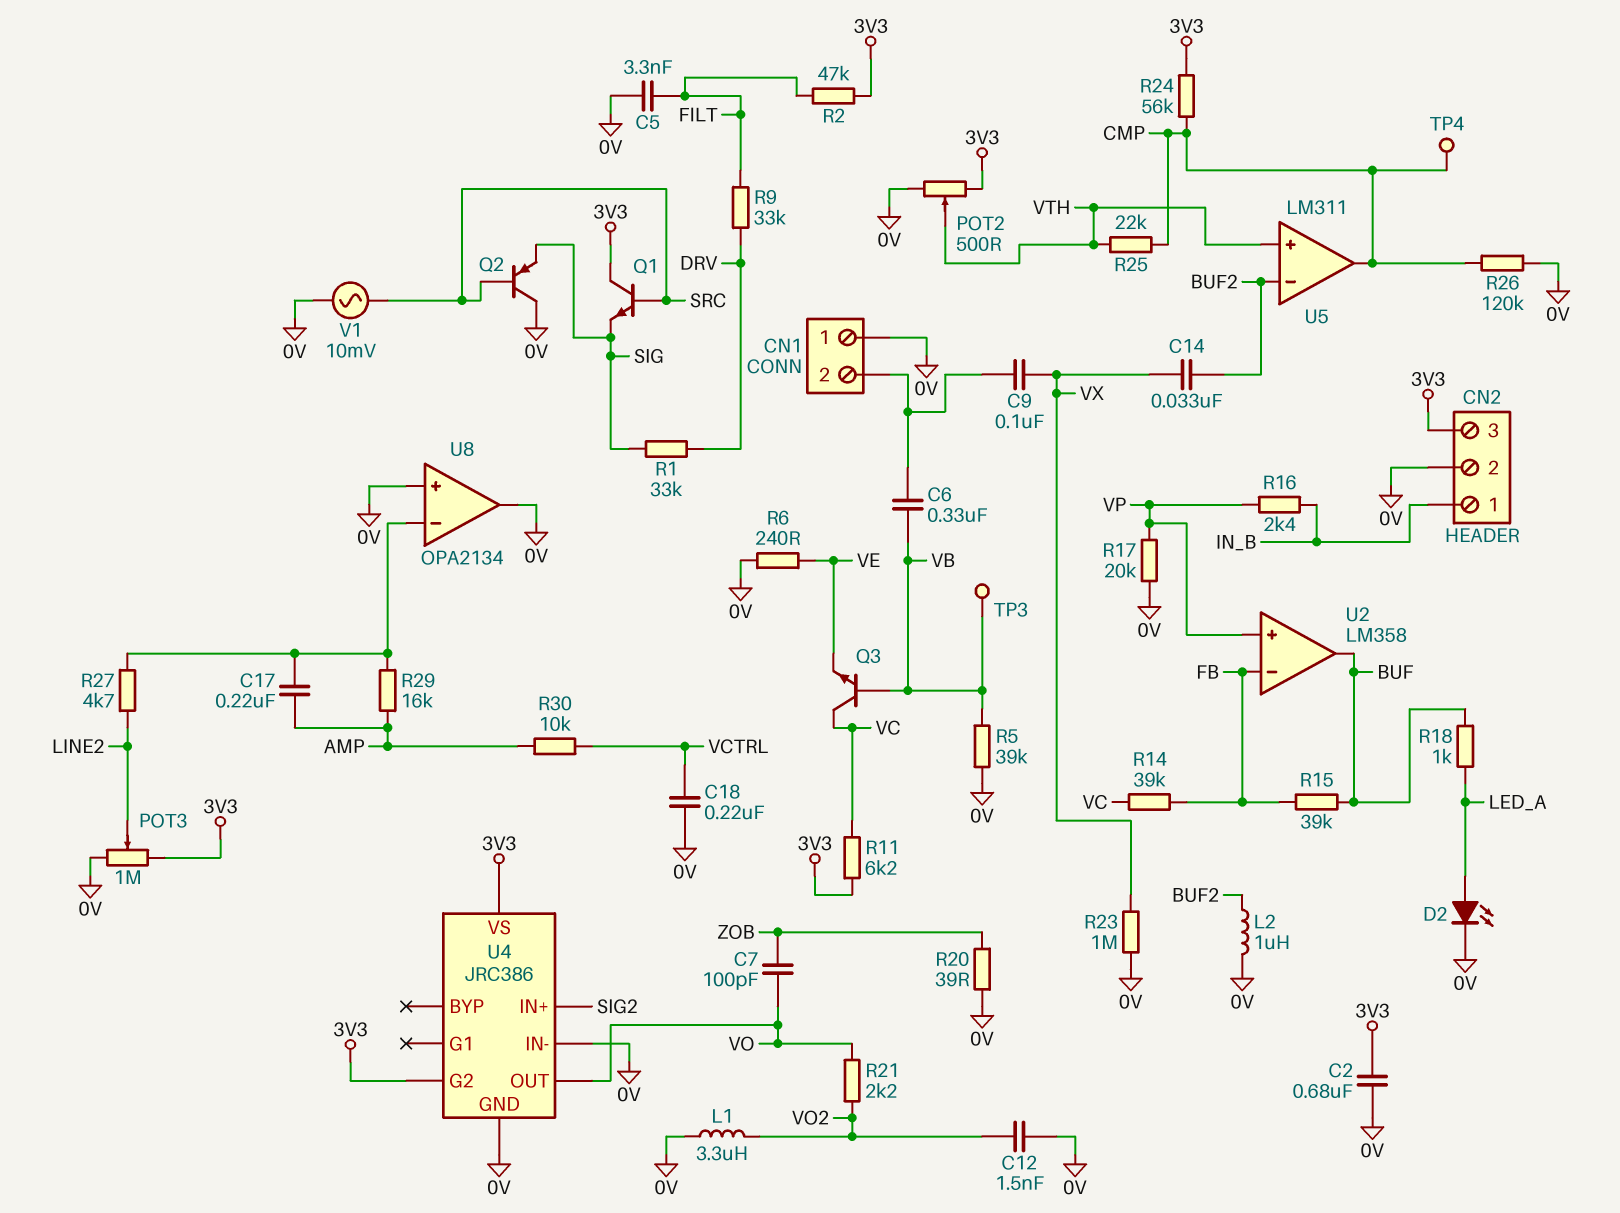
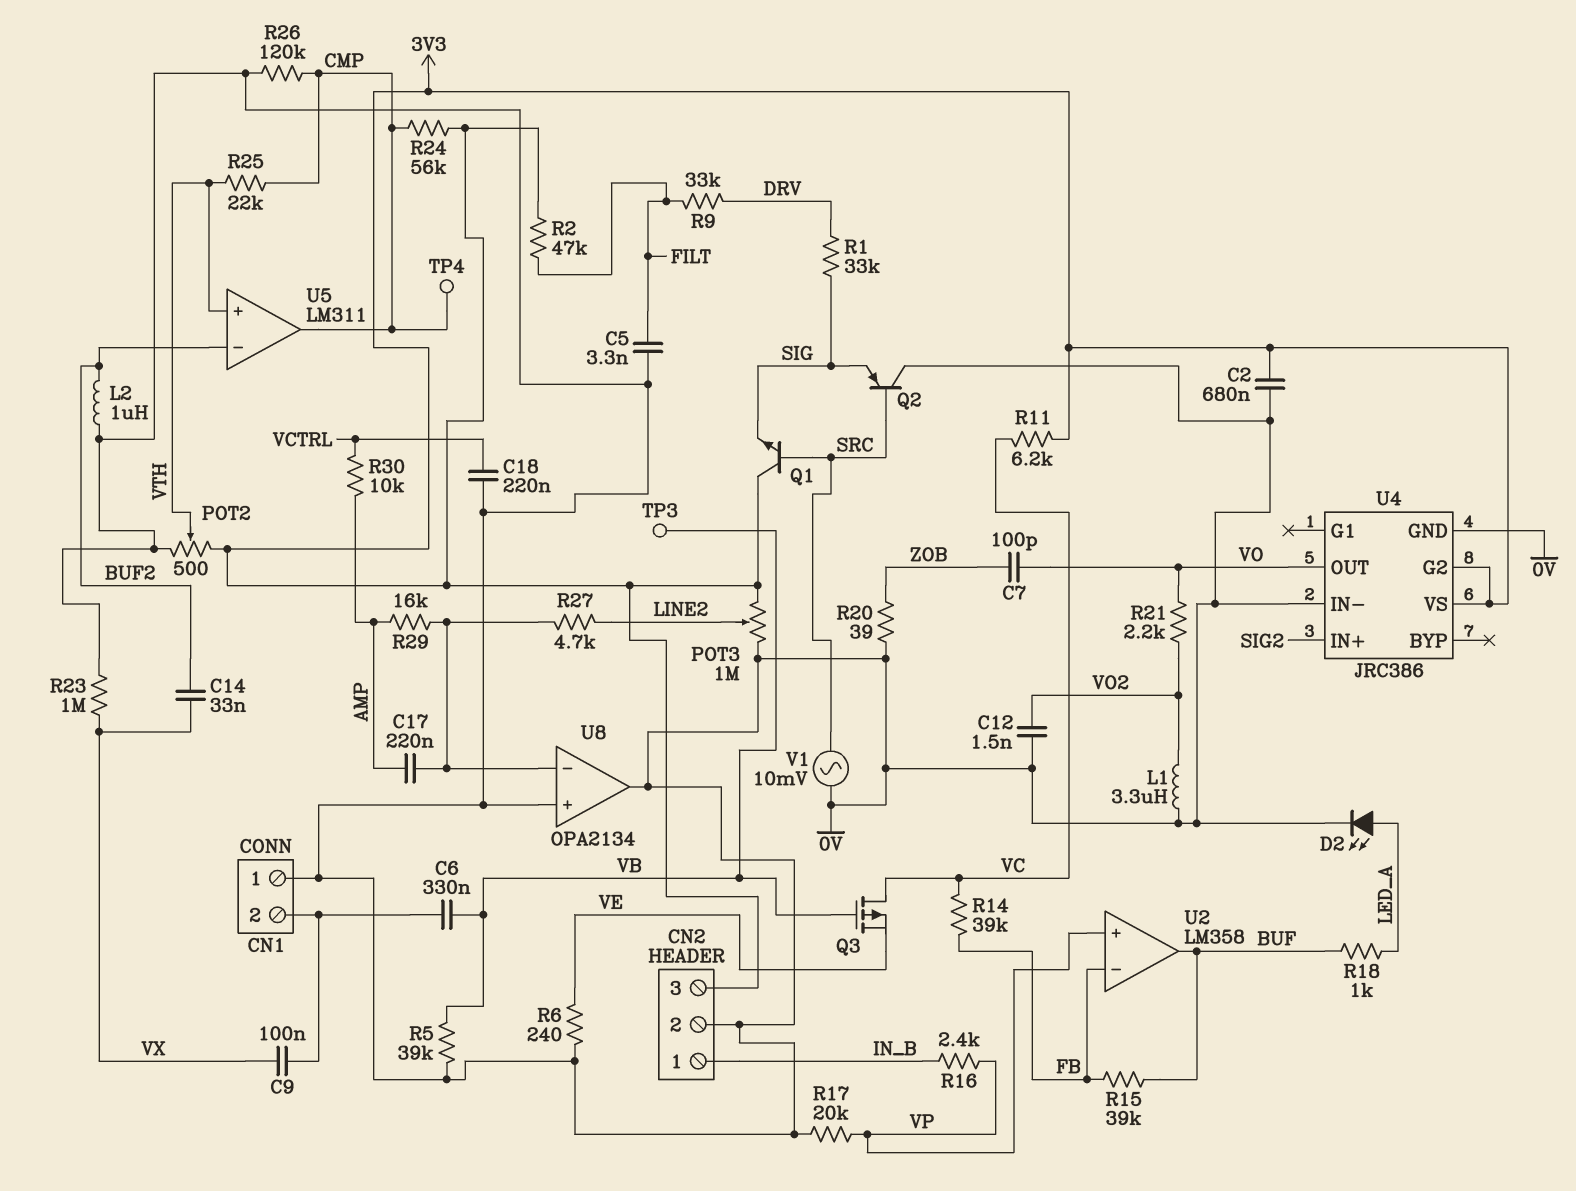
Q3: NPN (B VB, C VC, E VE) -> PMOS (G VB, D VC, S VE)

